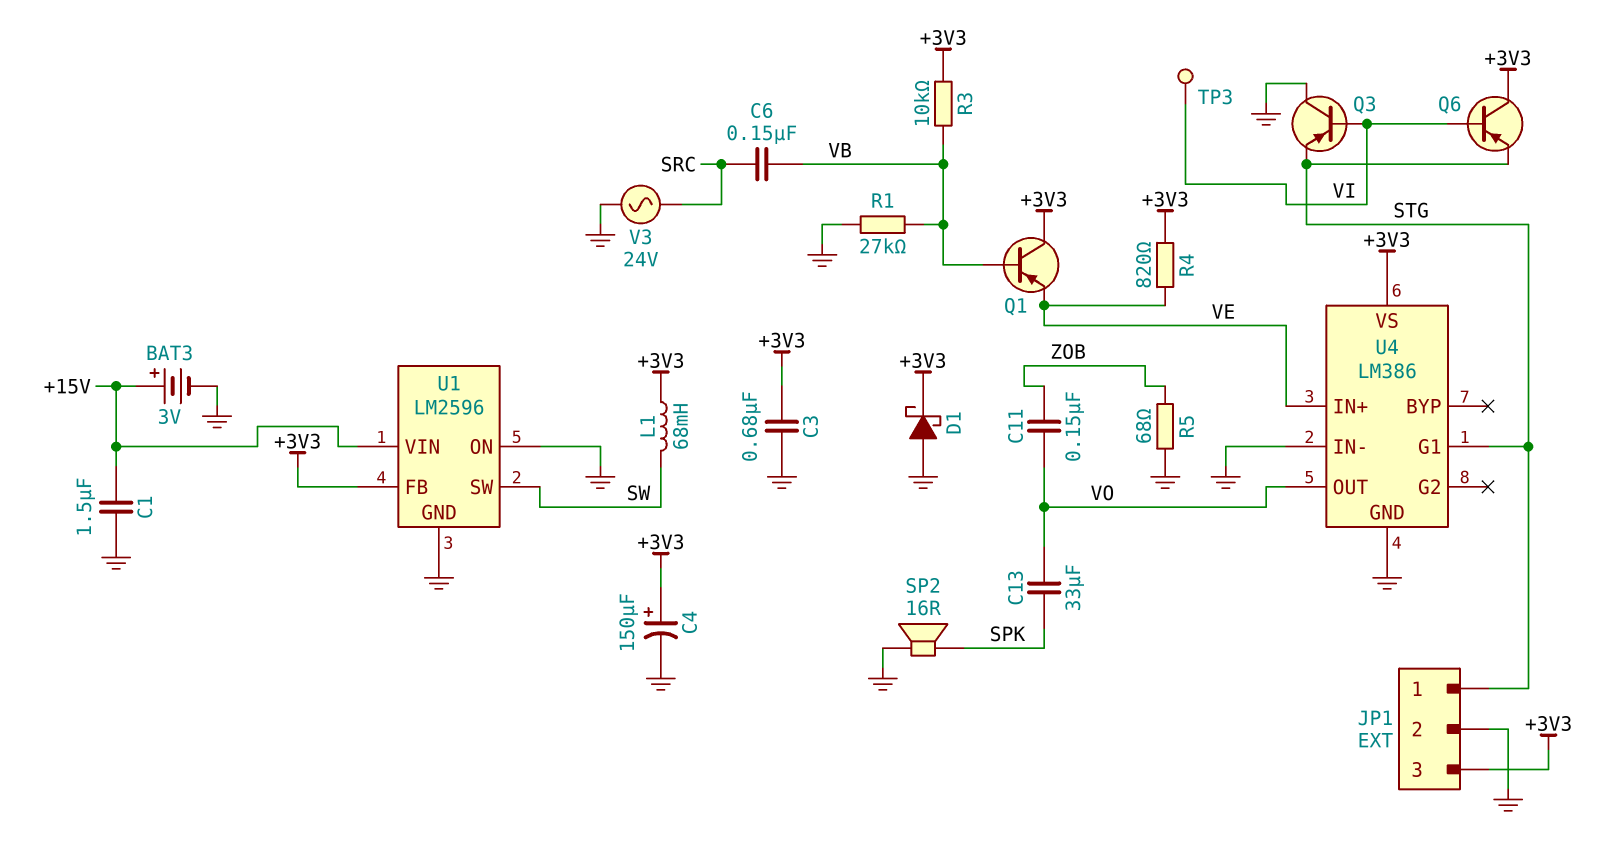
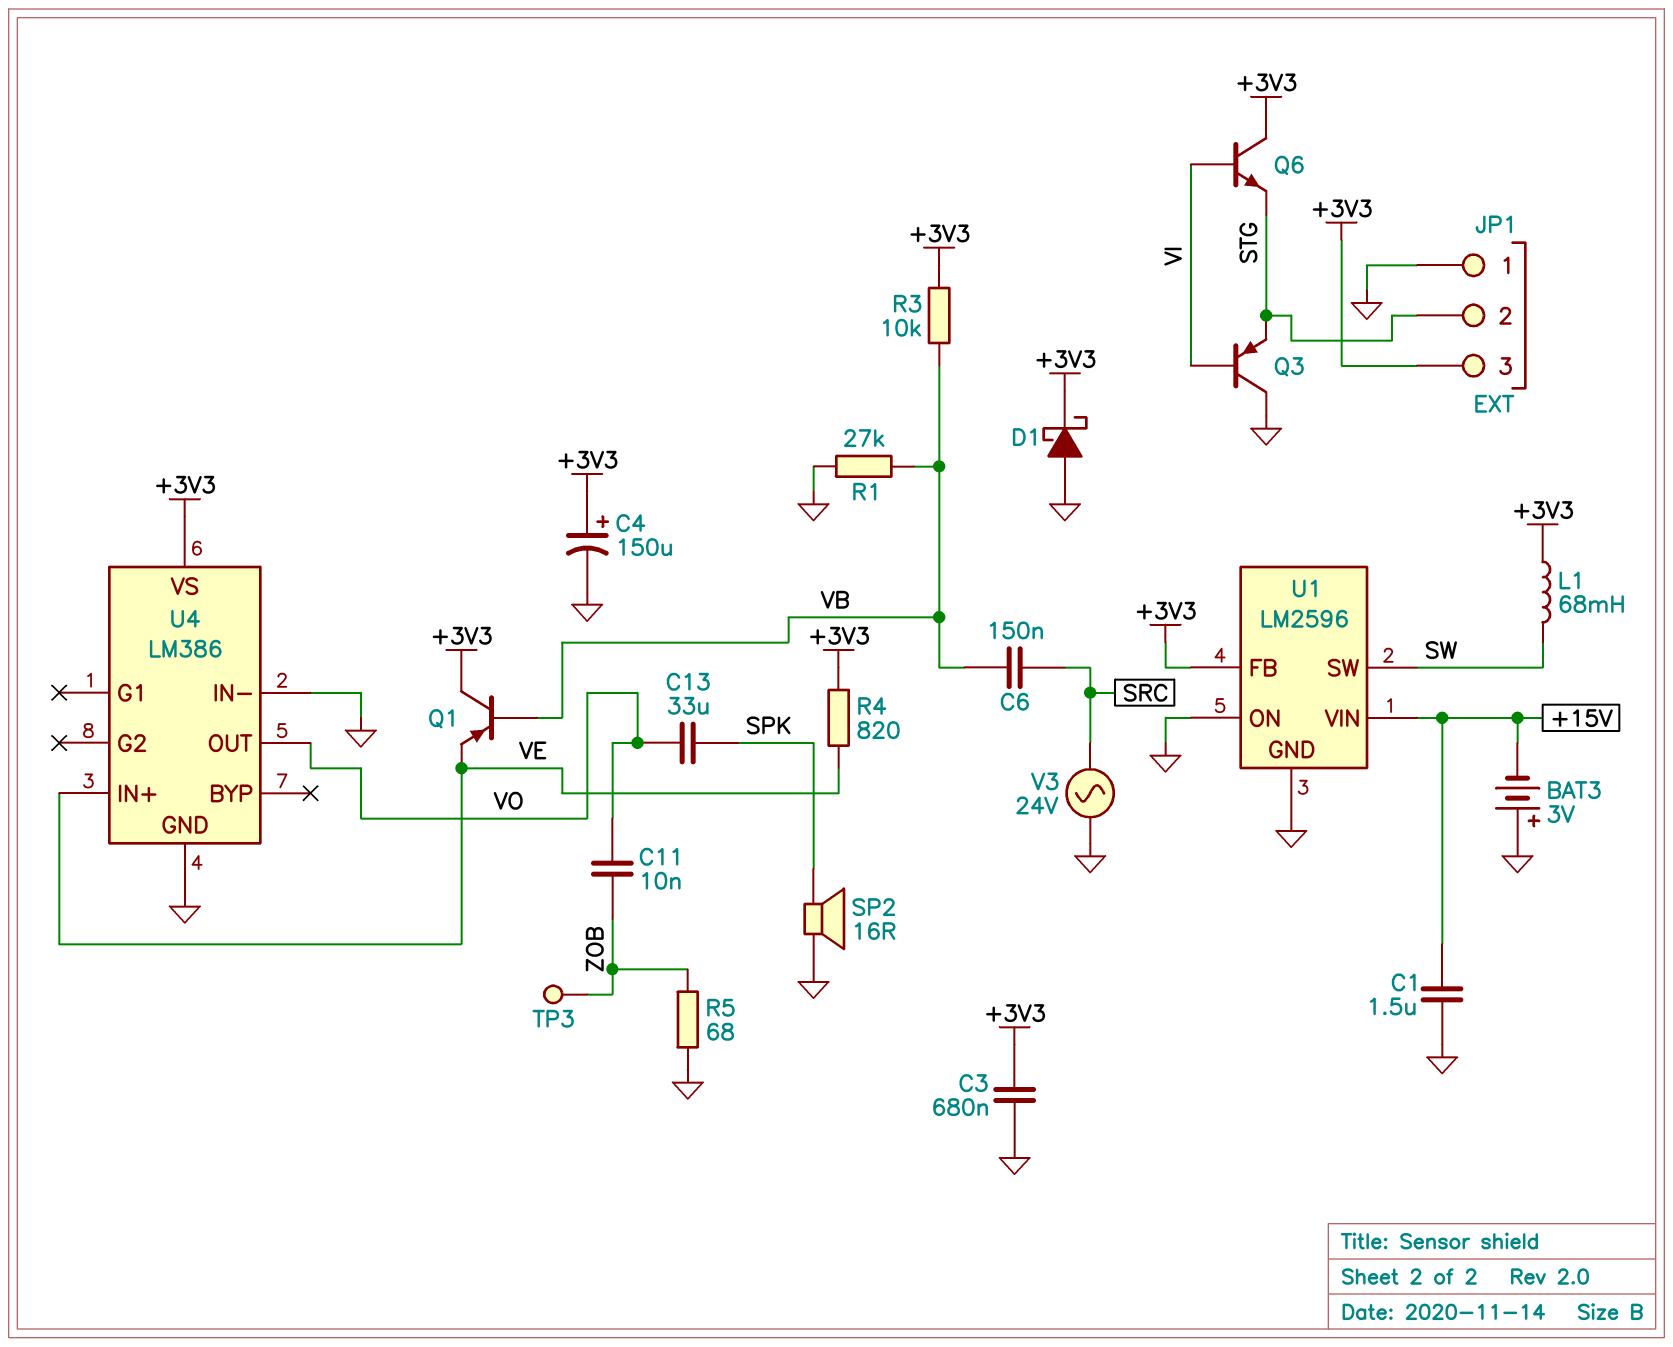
BAT3: 3V (plus +15V, minus GND) -> 3V (plus GND, minus +15V)
C11: 150nF (VO, ZOB) -> 10nF (VO, ZOB)
JP1 pin 1: STG -> GND
JP1 pin 2: GND -> STG
Q6: PNP (B VI, C +3V3, E STG) -> NPN (B VI, C +3V3, E STG)
TP3: test point (VI) -> test point (ZOB)
U4 pin G1: STG -> none

